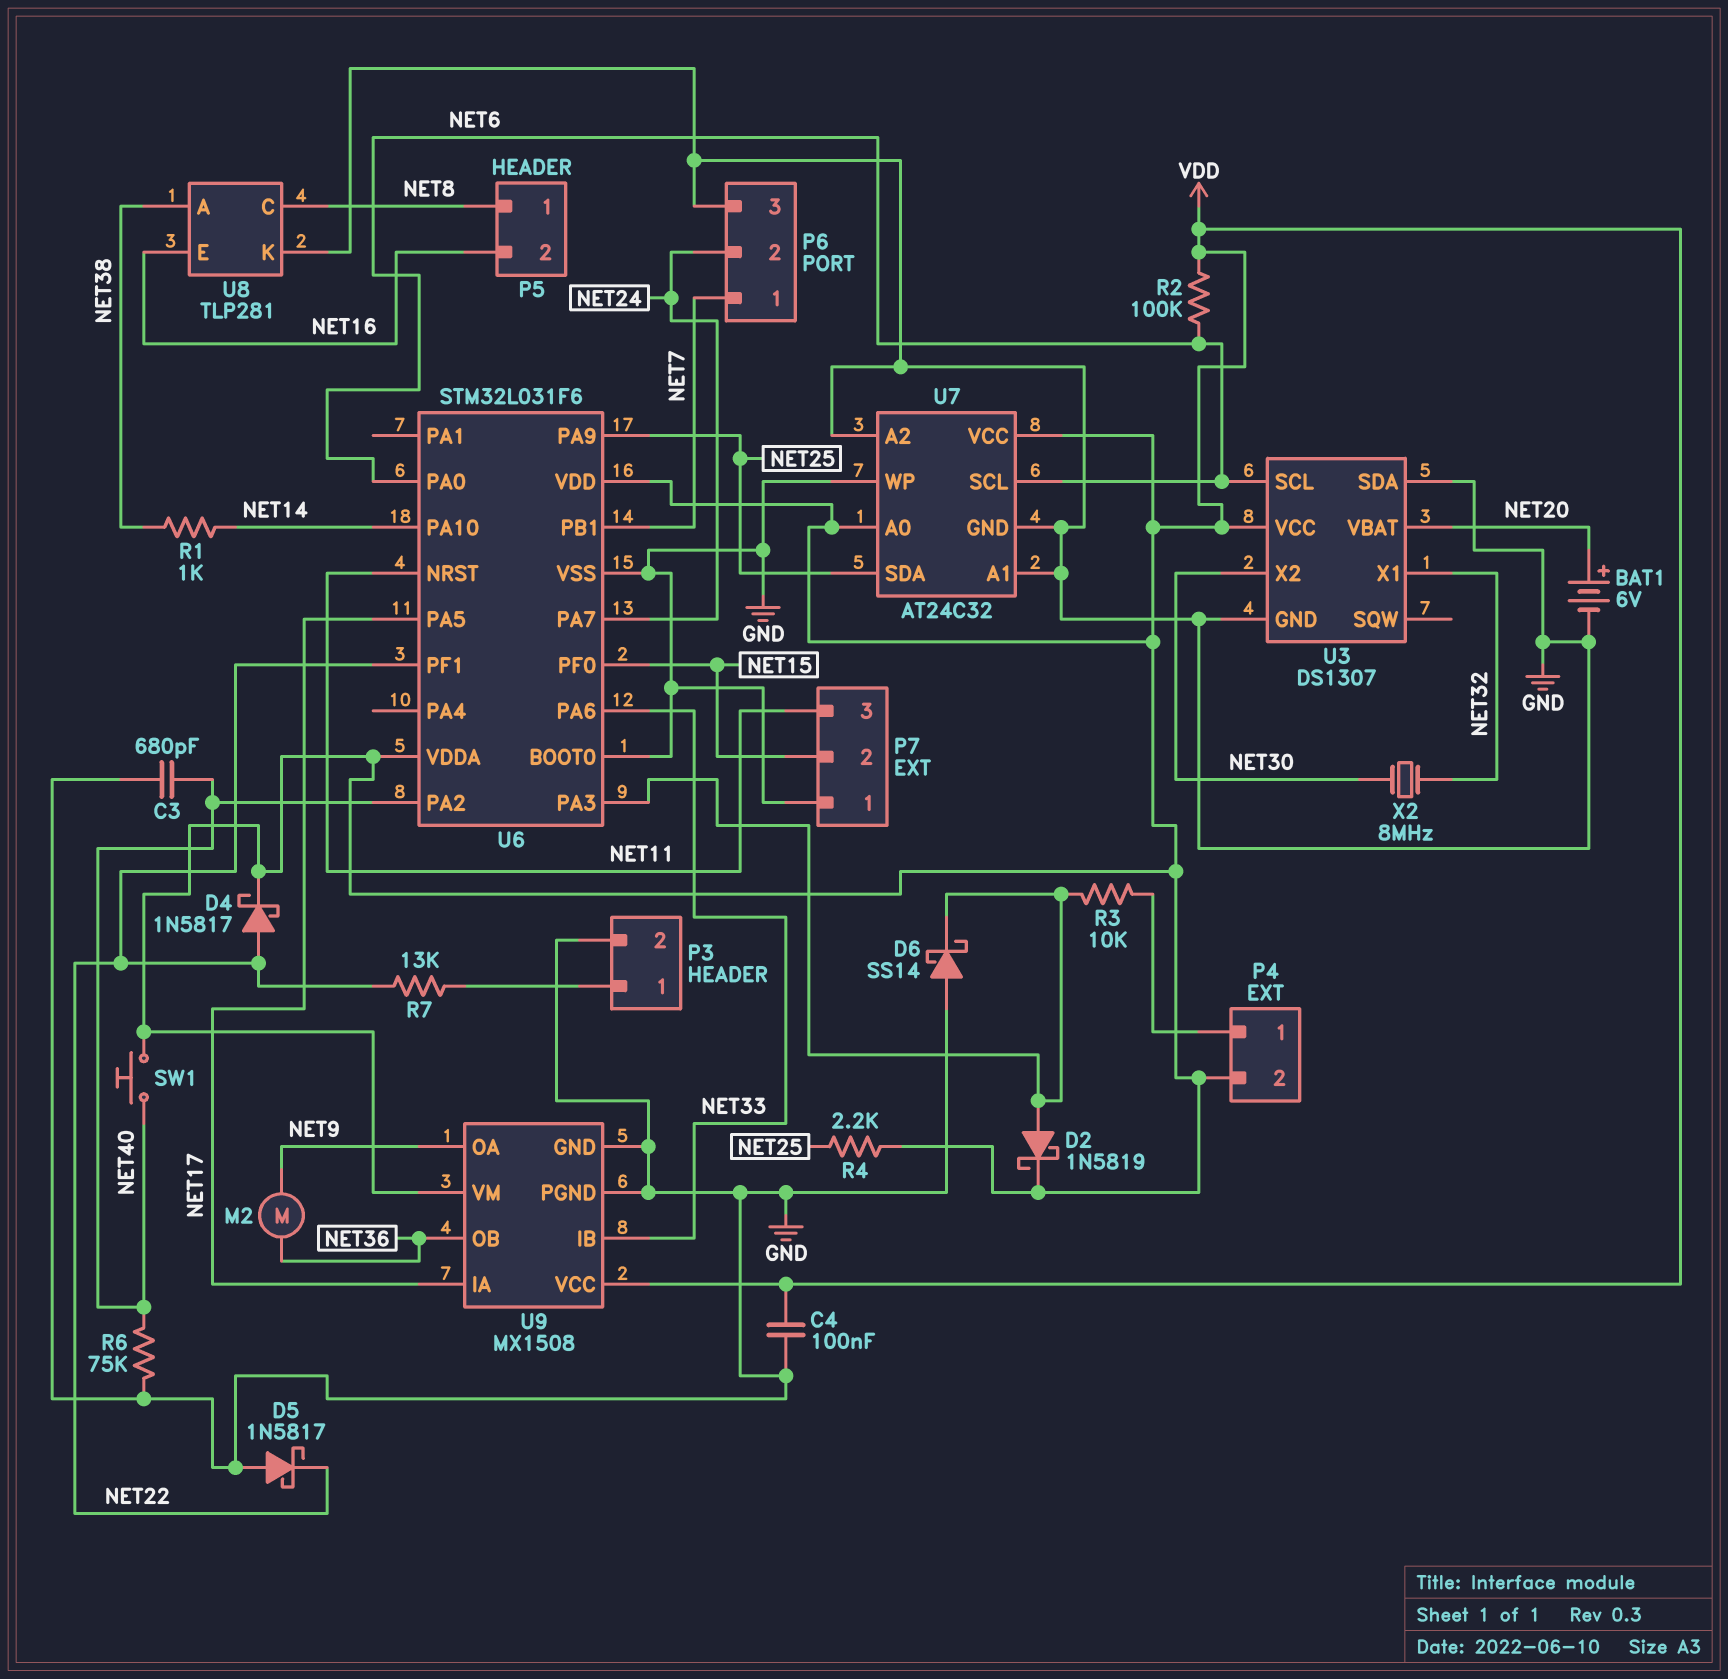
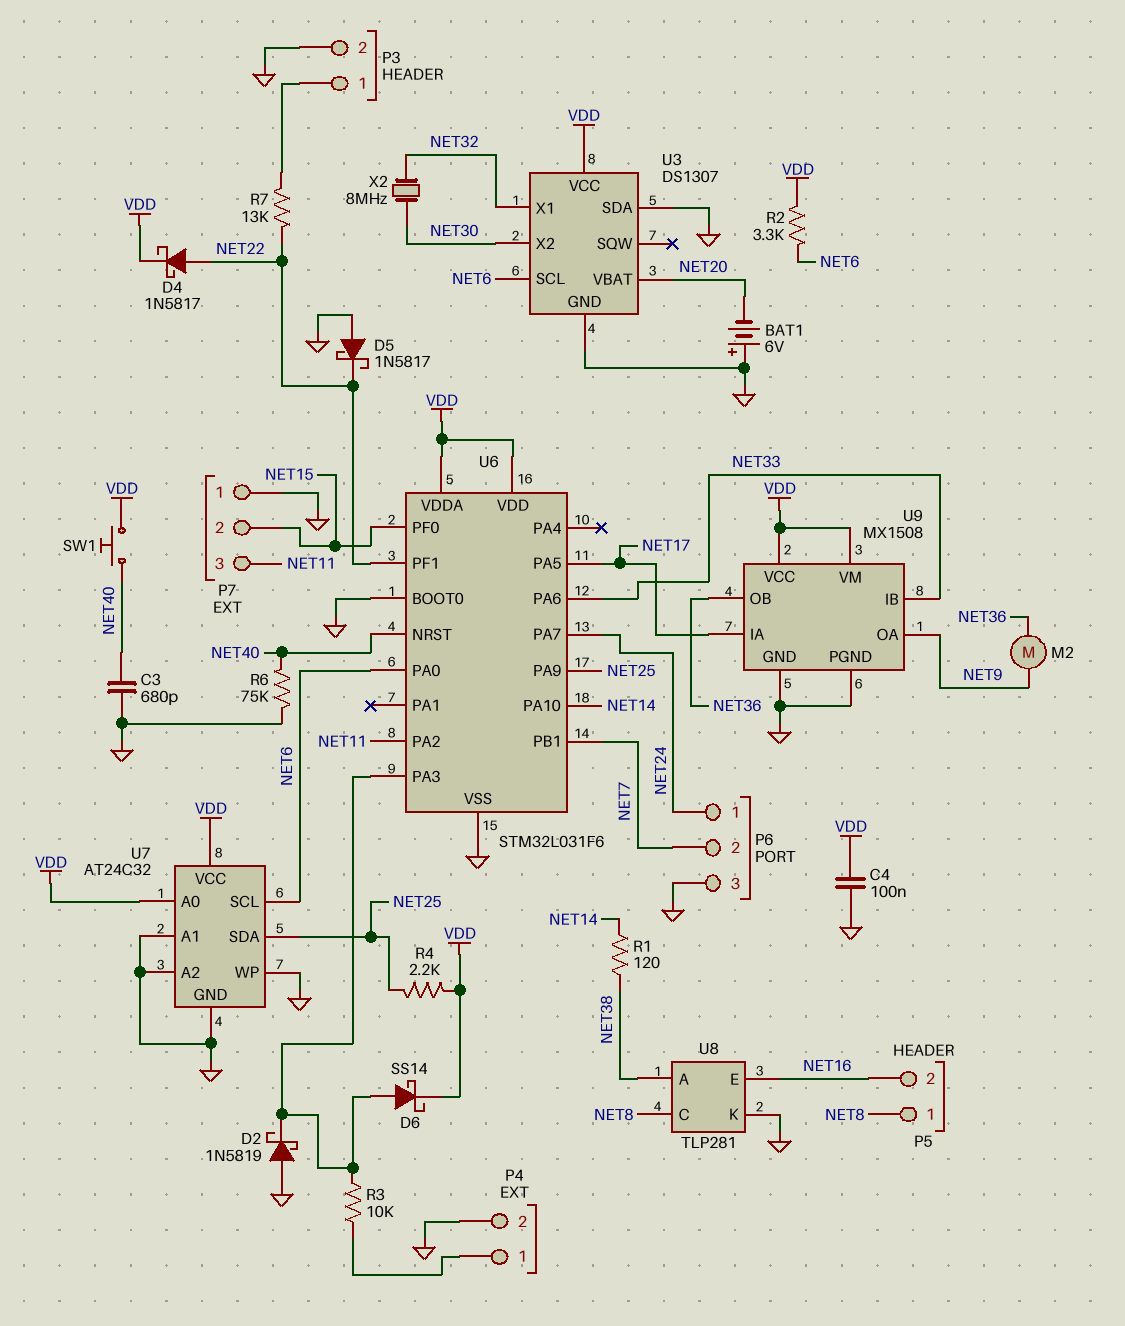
BAT1: 6V (plus NET20, minus GND) -> 6V (plus GND, minus NET20)
D2: schottky 1N5819 (A U6/PA3, K VDD) -> schottky 1N5819 (A GND, K U6/PA3)
D6: schottky SS14 (A GND, K U6/PA3) -> schottky SS14 (A U6/PA3, K VDD)
P4 pin 2: VDD -> GND
P6 pin 1: NET7 -> NET24
P6 pin 2: NET24 -> NET7
R1: 1k (NET14, NET38) -> 120 (NET14, NET38)
R2: 100k (NET6, VDD) -> 3.3k (NET6, VDD)
U6 pin NRST: NET11 -> NET40
U6 pin PA2: NET40 -> NET11

